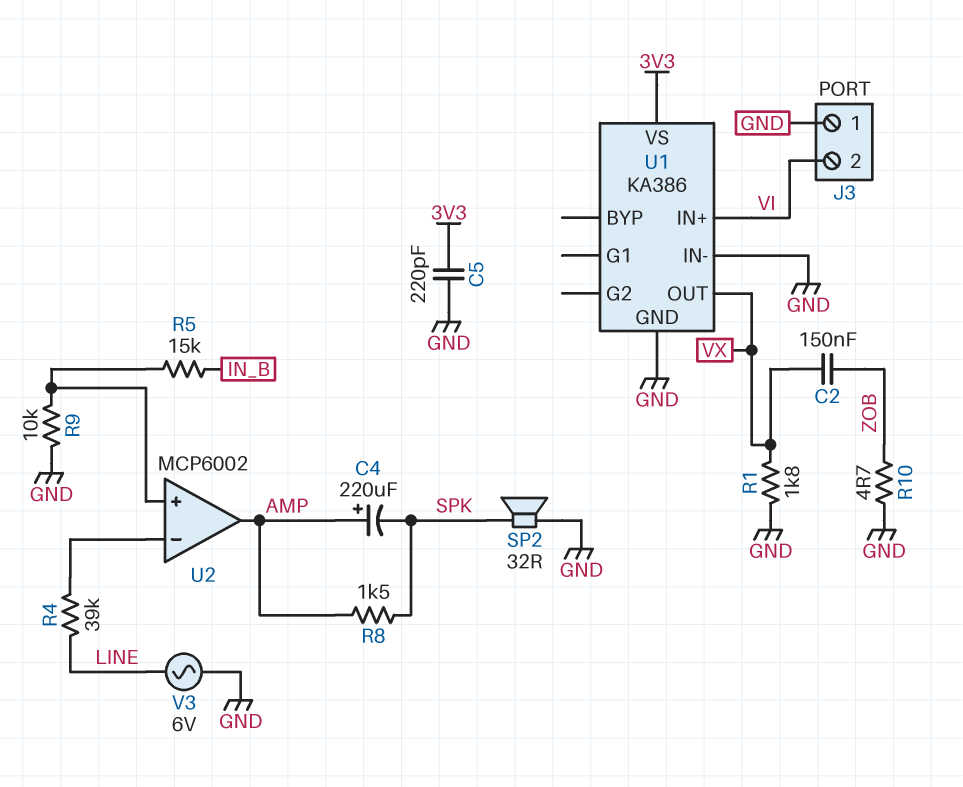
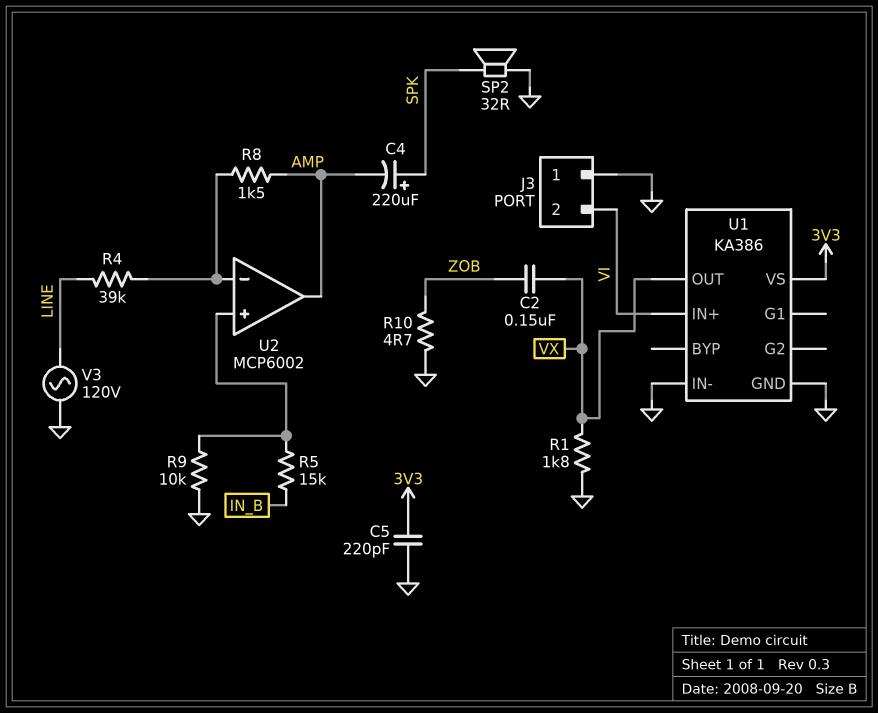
C4: 220uF (plus AMP, minus SPK) -> 220uF (plus SPK, minus AMP)
R8: 1.5k (AMP, SPK) -> 1.5k (AMP, U2/in-)
V3: AC 6V (GND, LINE) -> AC 120V (GND, LINE)

